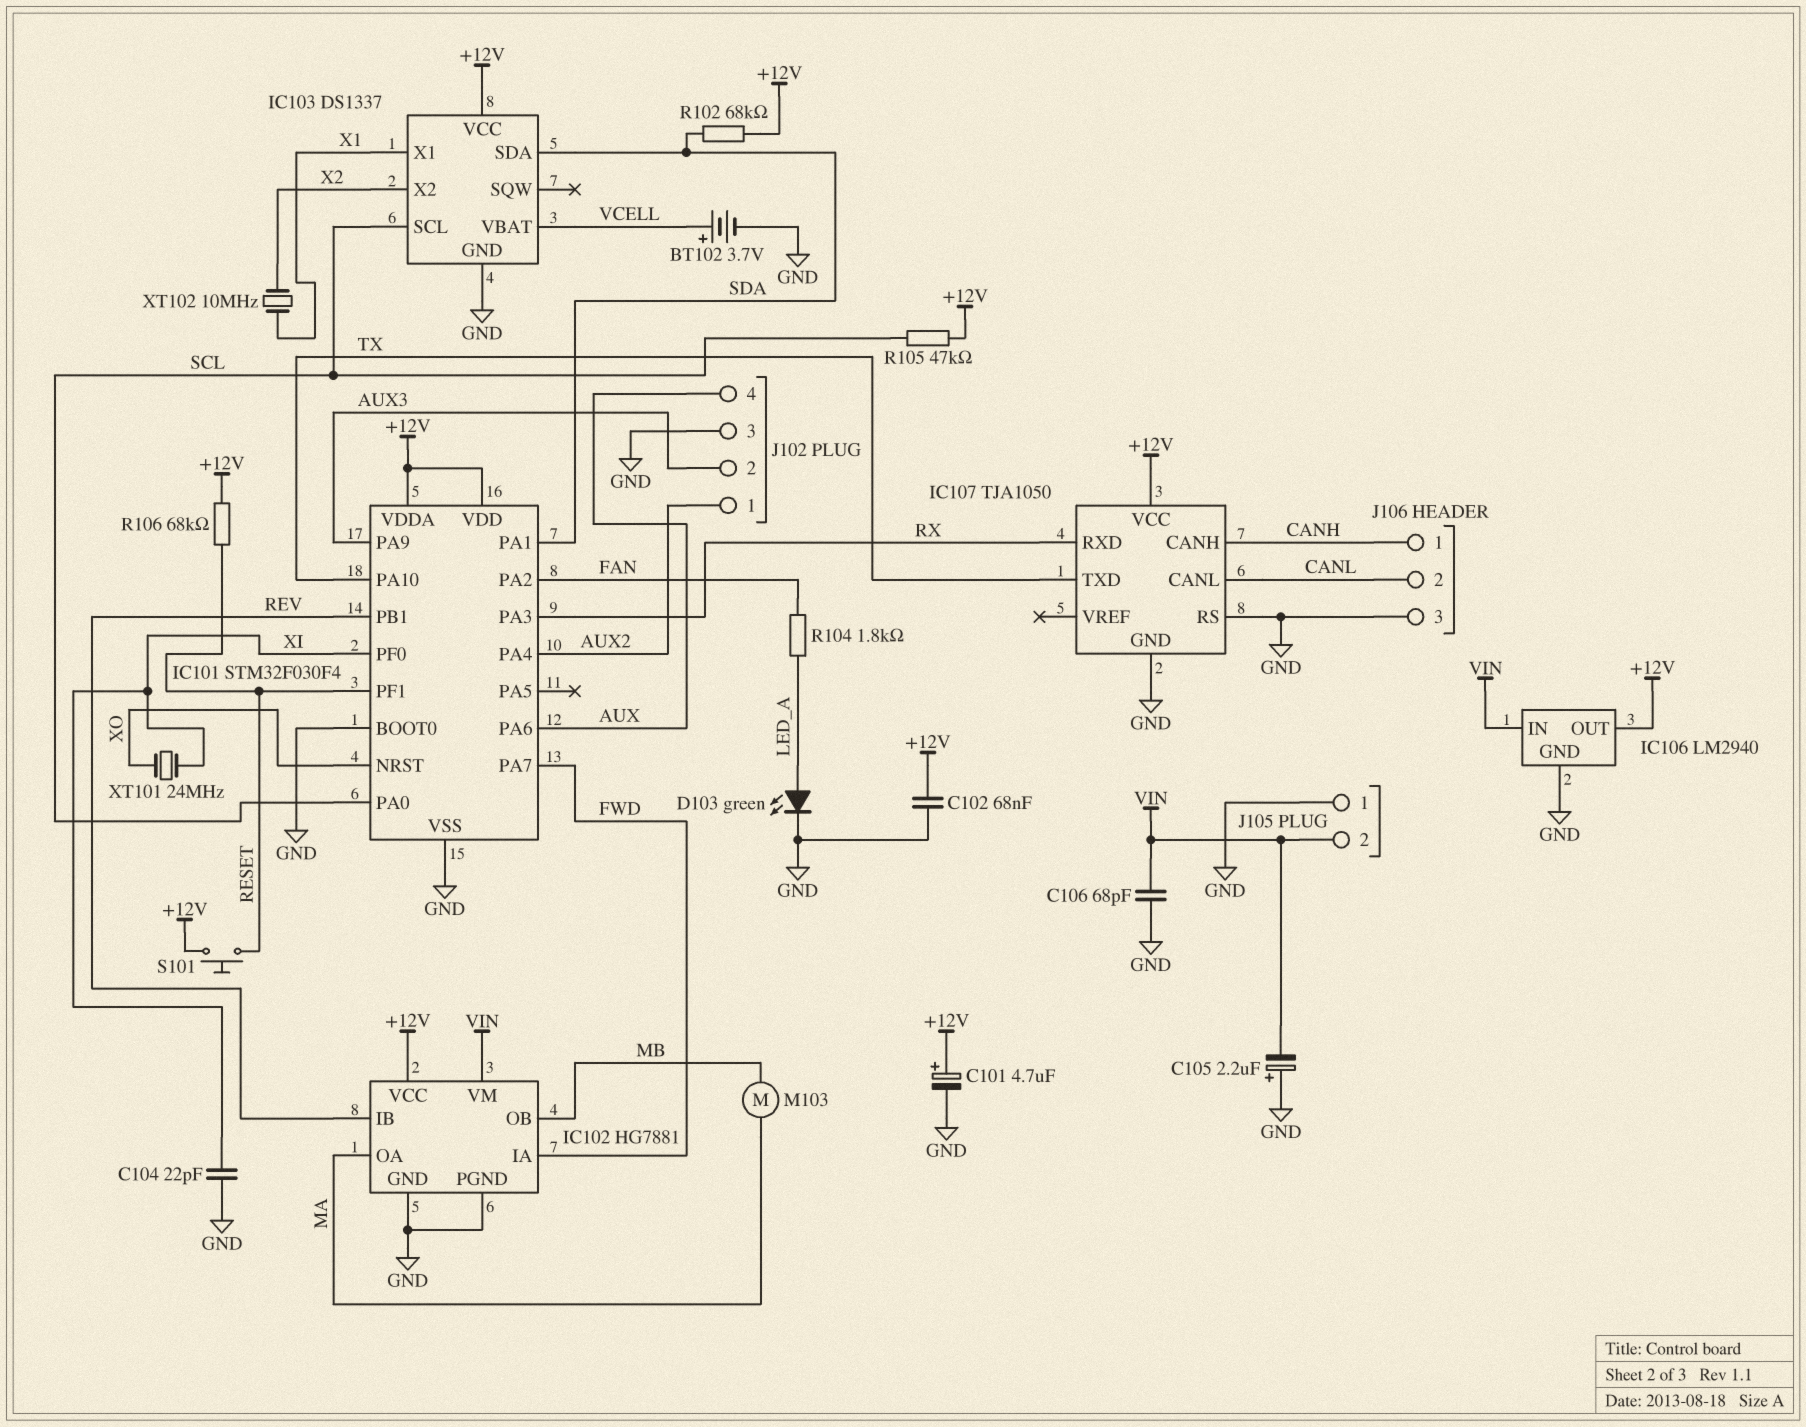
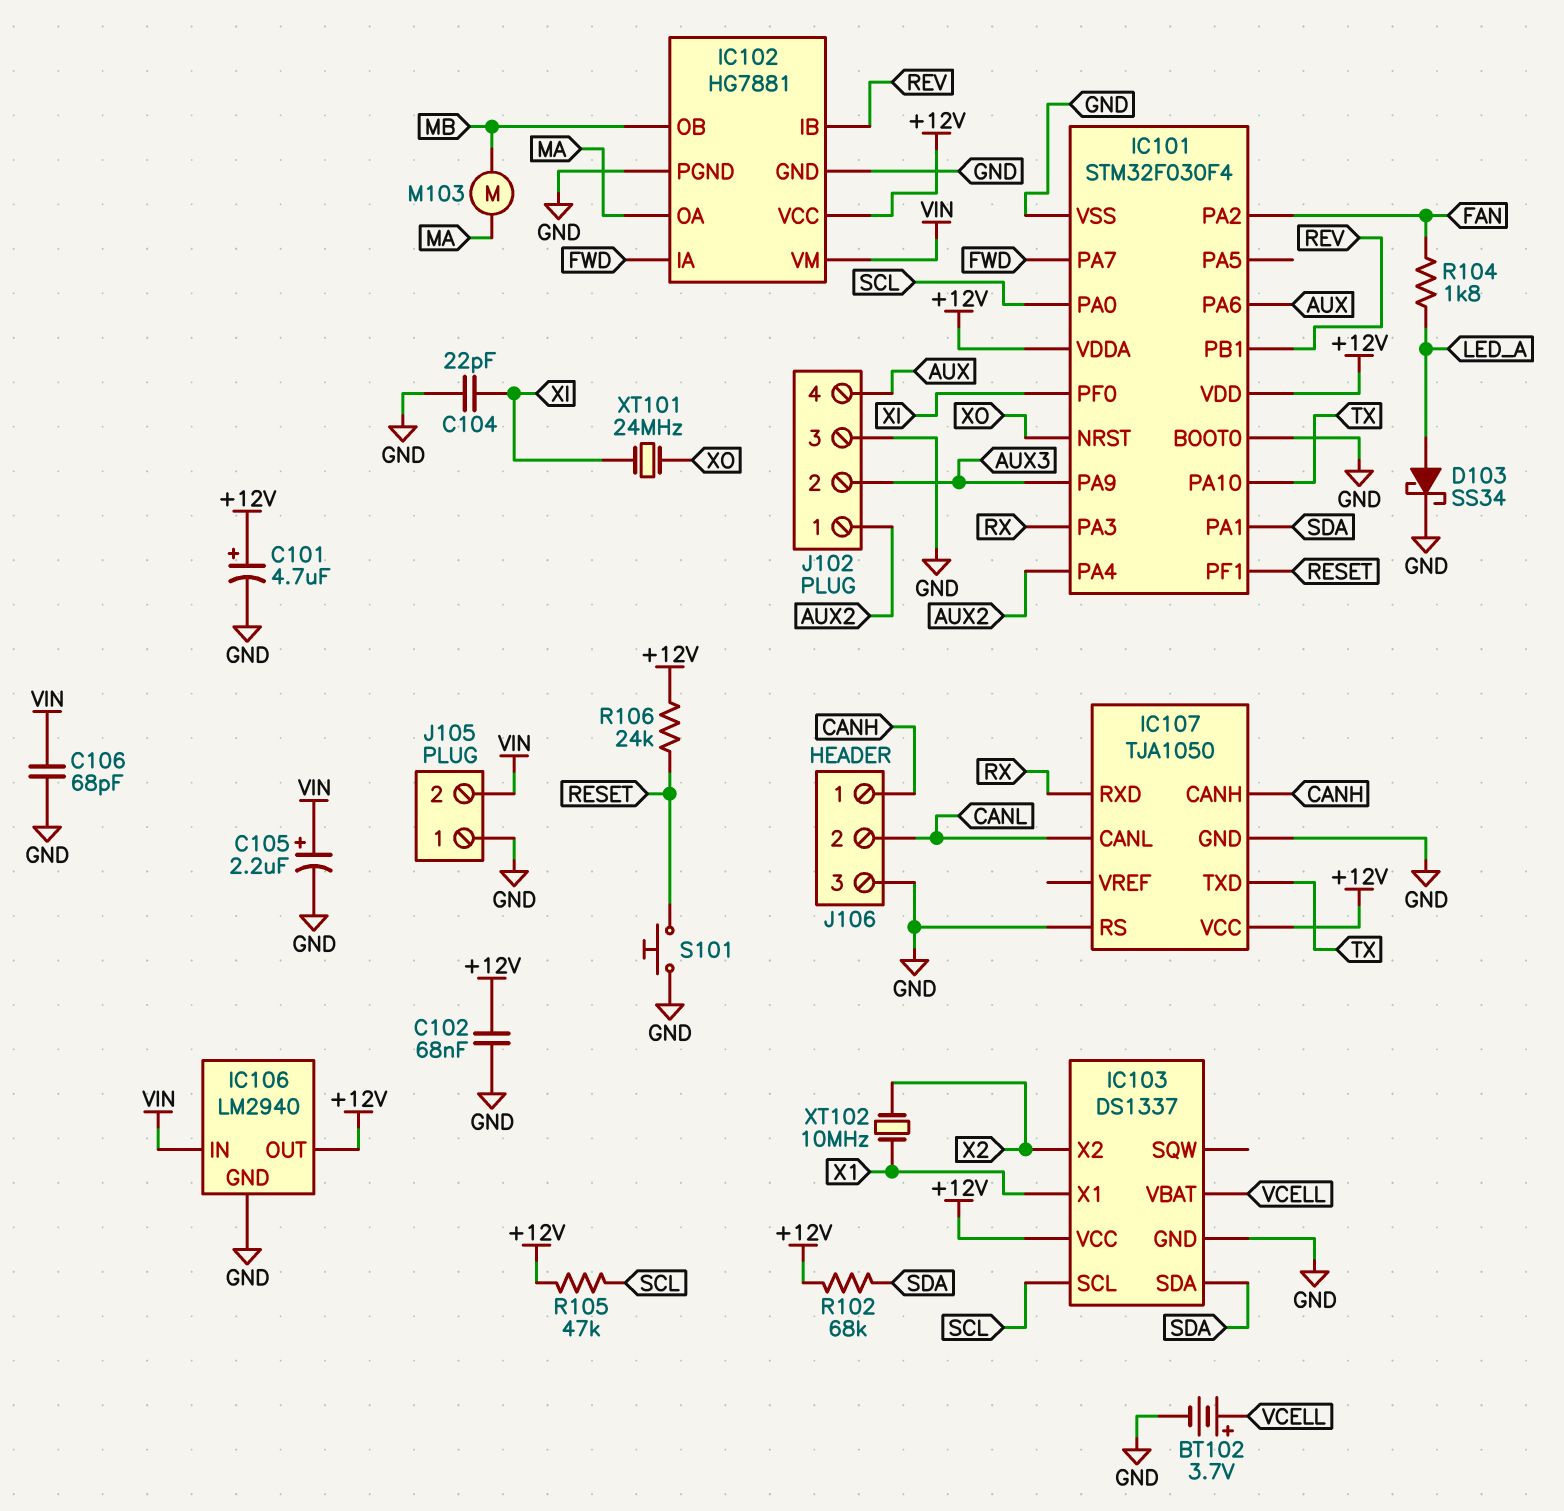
C105: 2.2uF (plus GND, minus VIN) -> 2.2uF (plus VIN, minus GND)
D103: LED green (A LED_A, K GND) -> schottky SS34 (A LED_A, K GND)
R106: 68k (+12V, RESET) -> 24k (+12V, RESET)
S101: button (+12V, RESET) -> button (GND, RESET)

